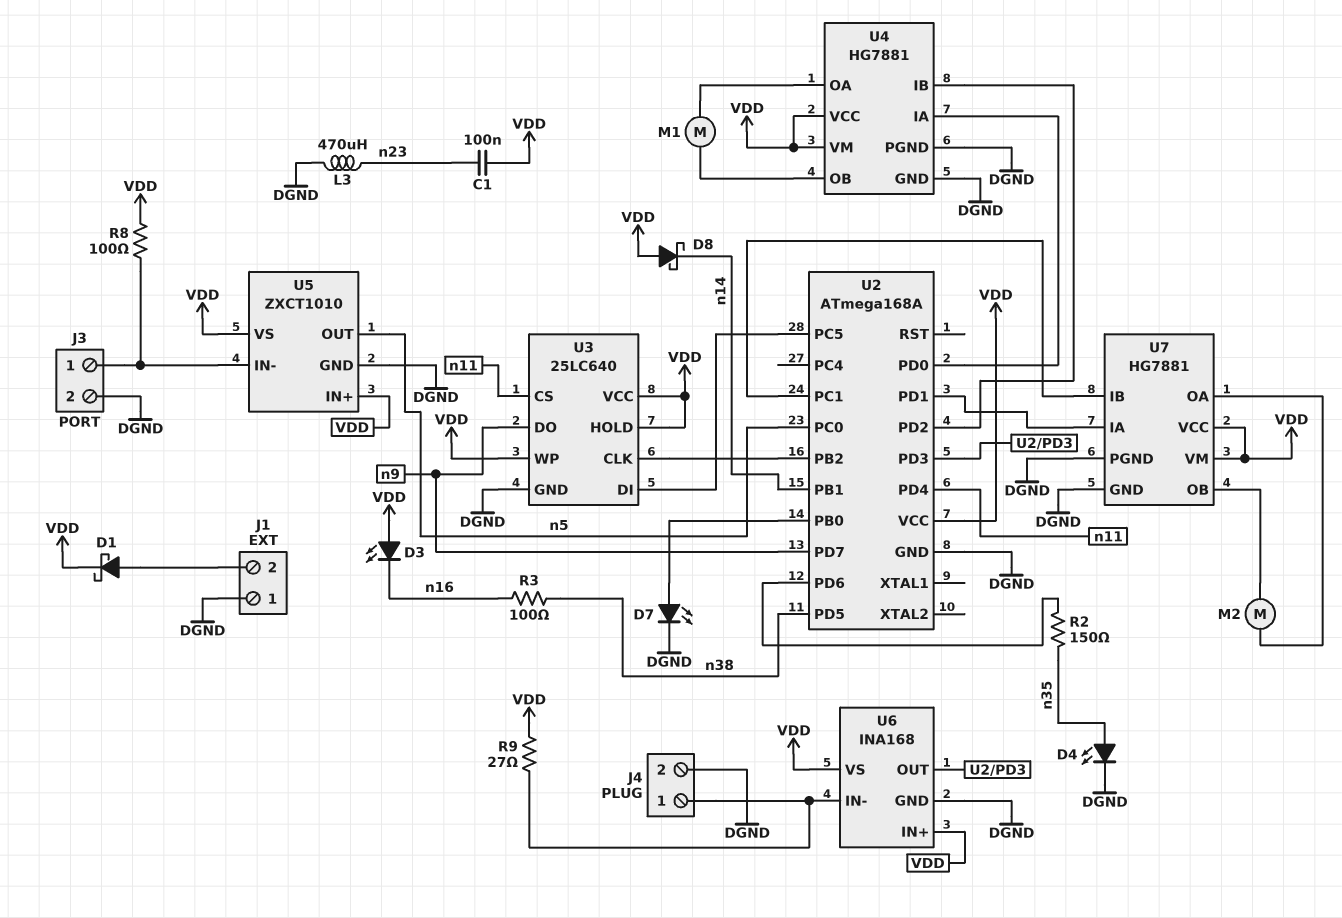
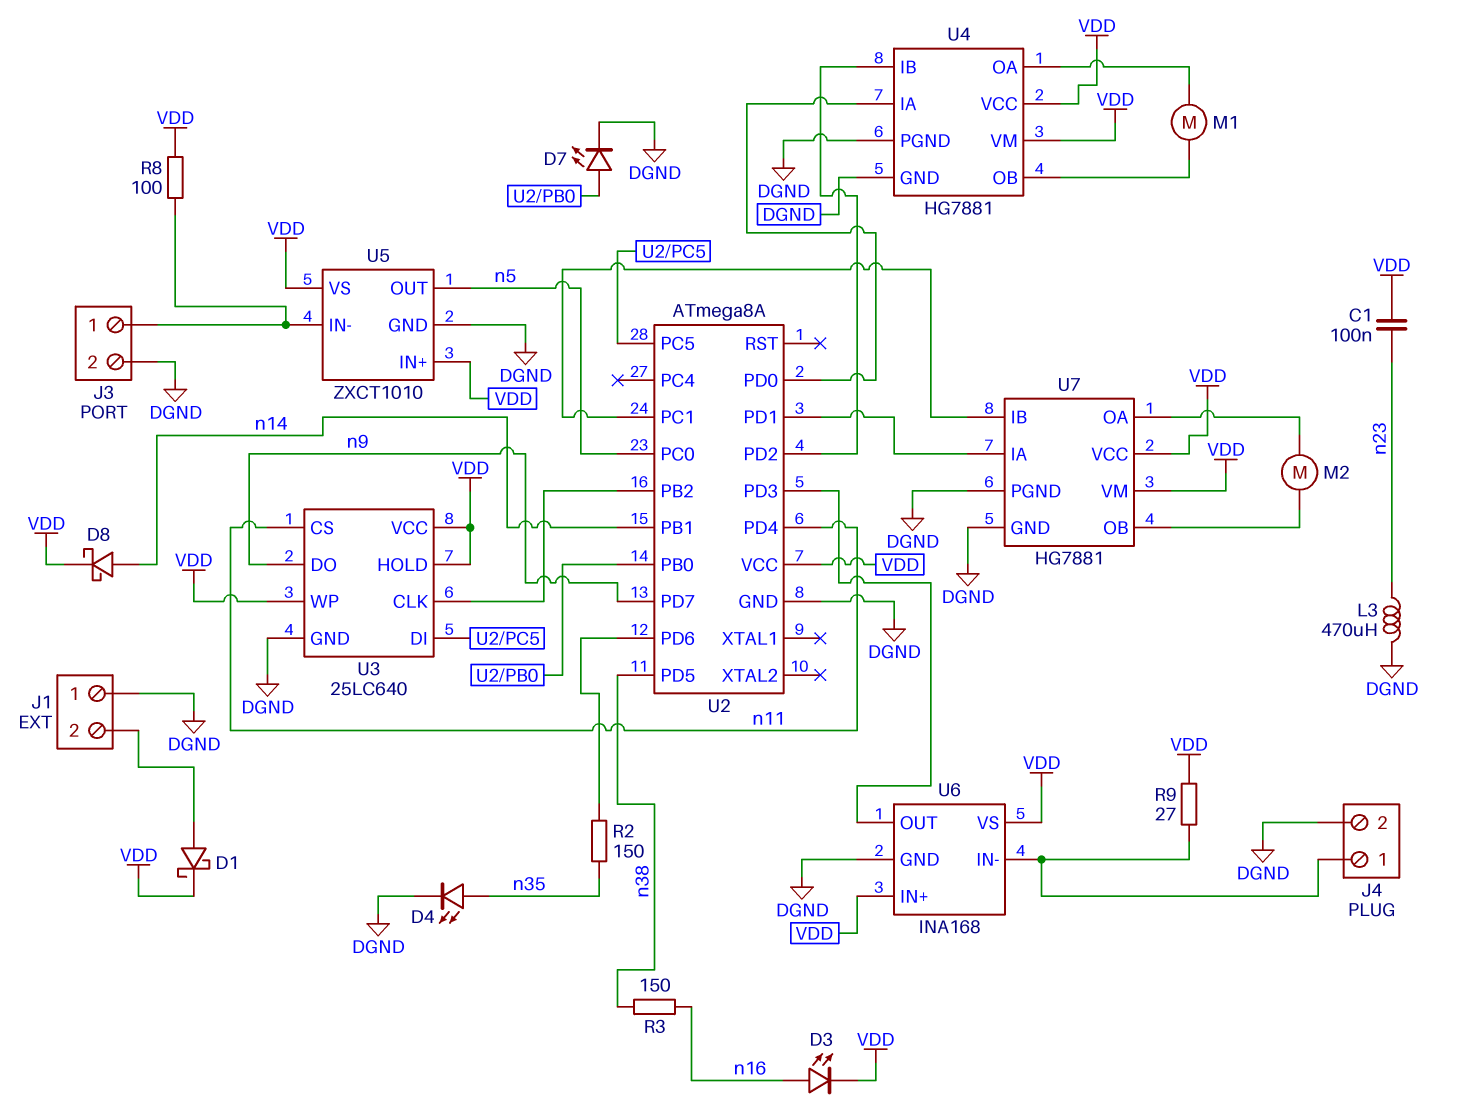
D3: LED (A VDD, K n16) -> LED (A n16, K VDD)
D8: schottky (A VDD, K n14) -> schottky (A n14, K VDD)
R3: 100 (n16, n38) -> 150 (n16, n38)
U2: ATmega168A -> ATmega8A

